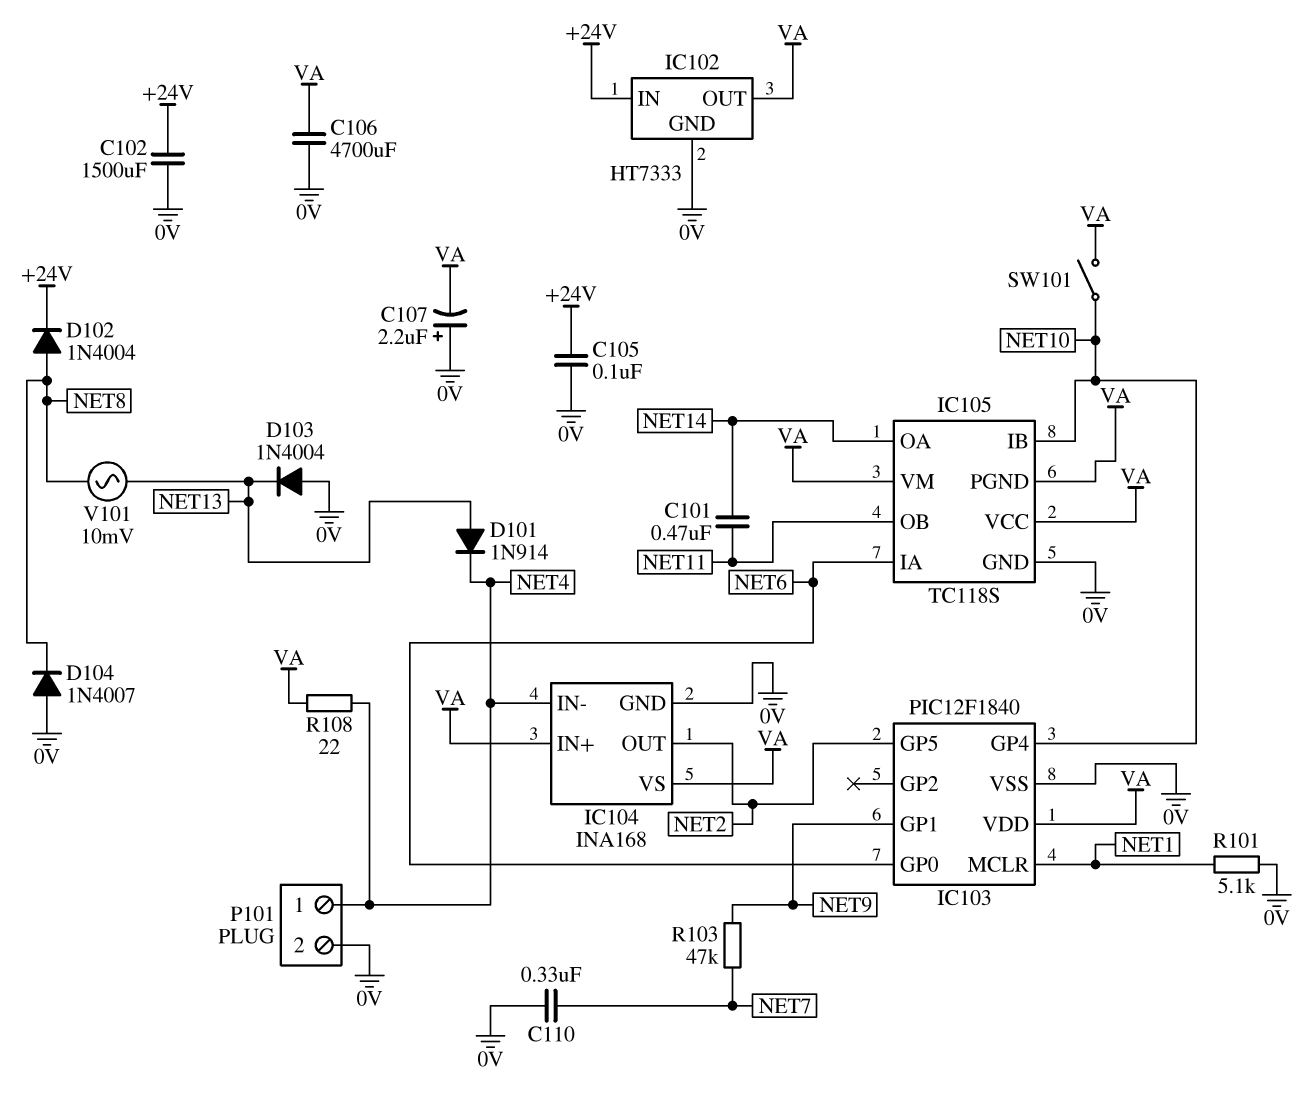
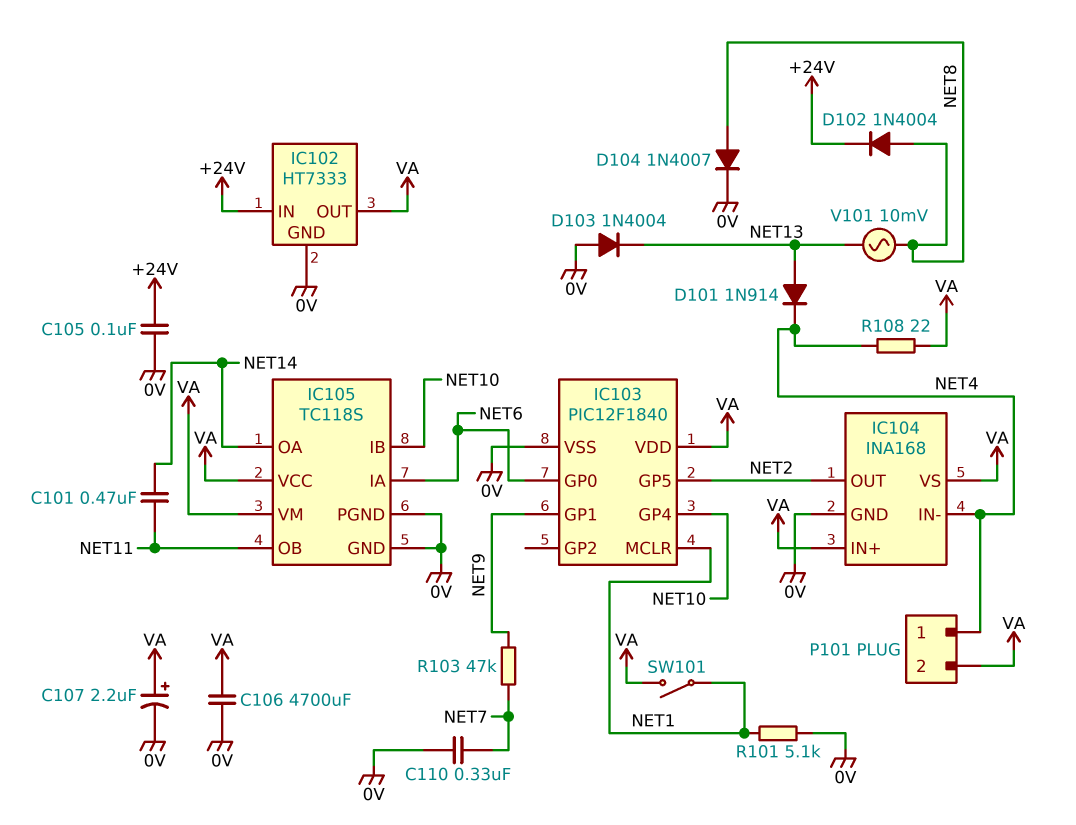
C102: 1500uF (+24V, 0V) -> none
C107: 2.2uF (plus 0V, minus VA) -> 2.2uF (plus VA, minus 0V)
D104: diode 1N4007 (A 0V, K NET8) -> diode 1N4007 (A NET8, K 0V)
IC105 pin PGND: VA -> 0V
P101 pin 2: 0V -> VA
SW101: switch (NET10, VA) -> switch (NET1, VA)

